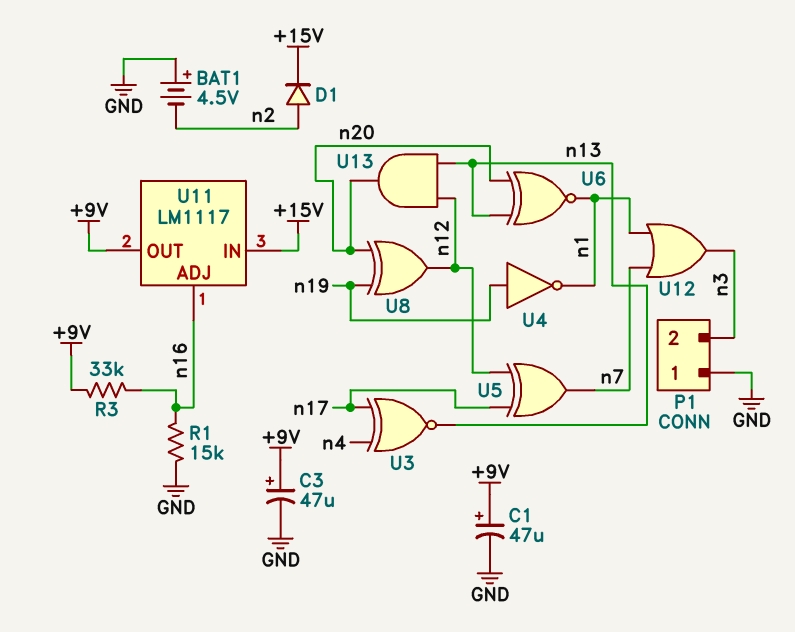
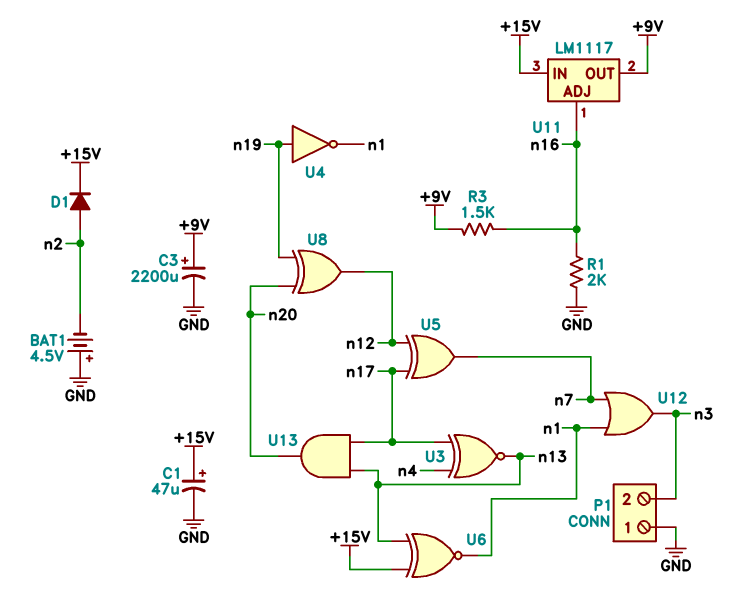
C1: 47uF (plus +9V, minus GND) -> 47uF (plus +15V, minus GND)
C3: 47uF (plus +9V, minus GND) -> 2200uF (plus +9V, minus GND)
R1: 15k (GND, n16) -> 2k (GND, n16)
R3: 33k (+9V, n16) -> 1.5k (+9V, n16)
U6: XNOR (in n13, in n20, out n1) -> XNOR (in +15V, in n13, out n1)
U13: AND (in n12, in n13, out n20) -> AND (in n13, in n17, out n20)

